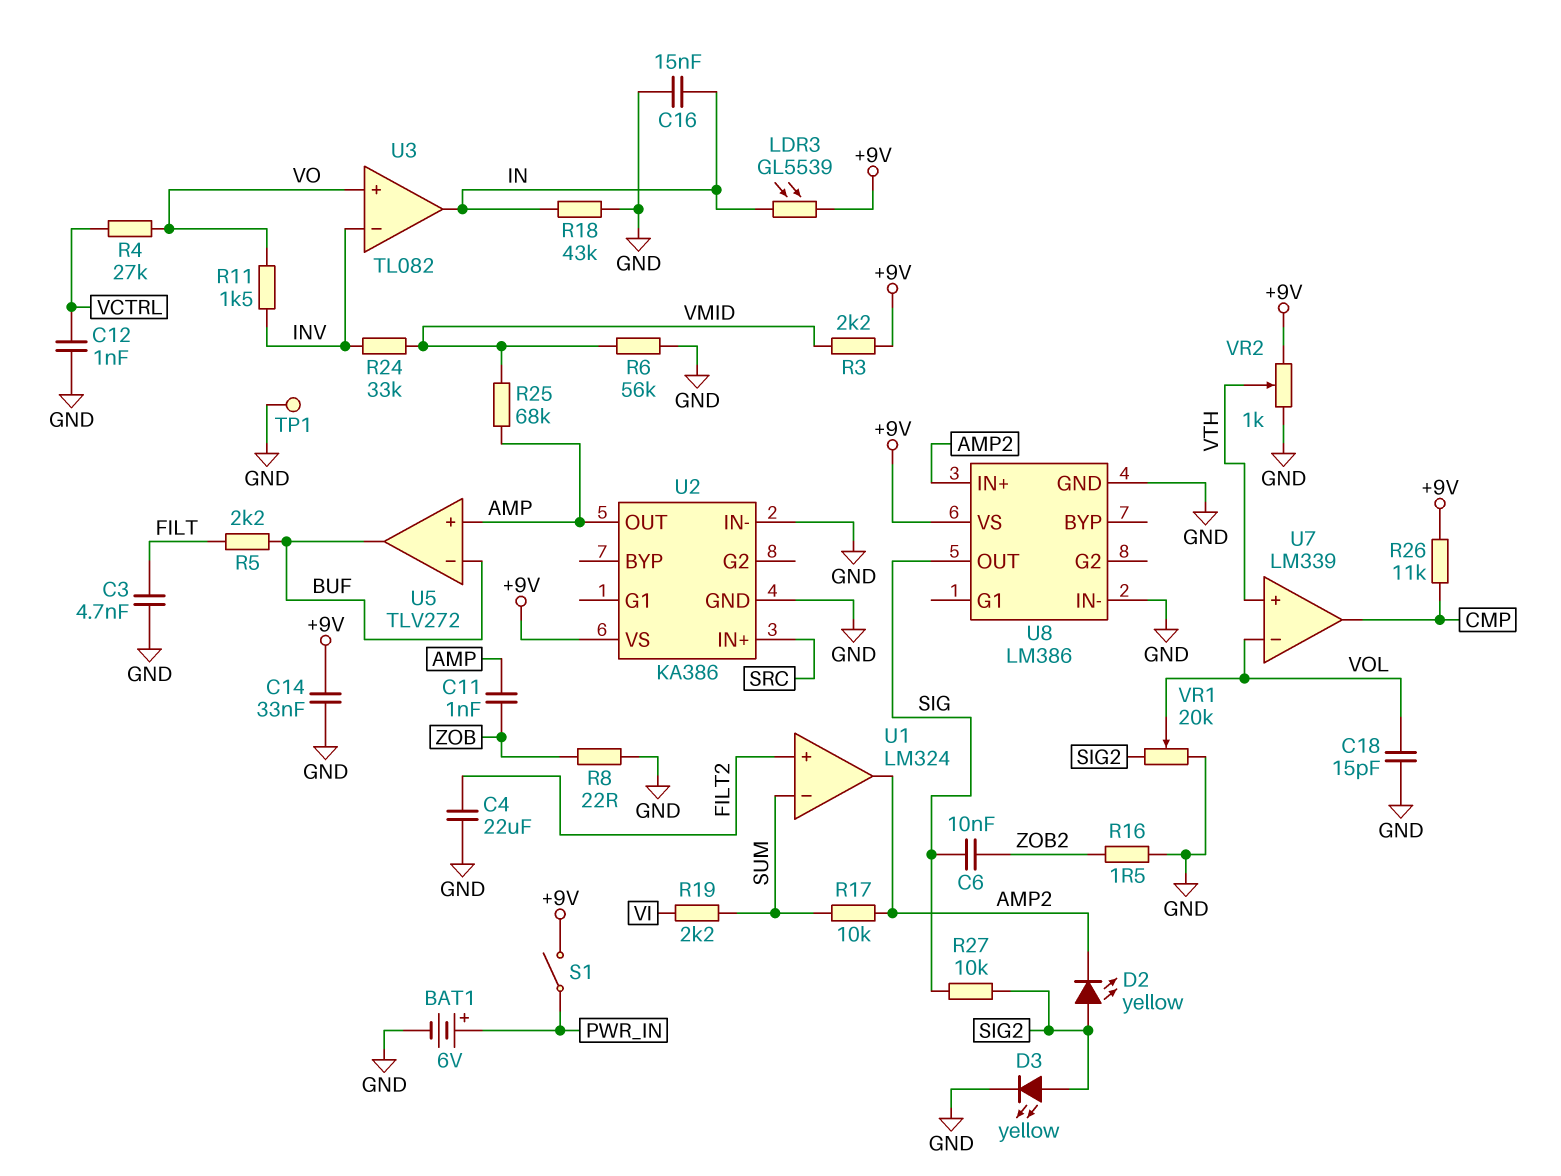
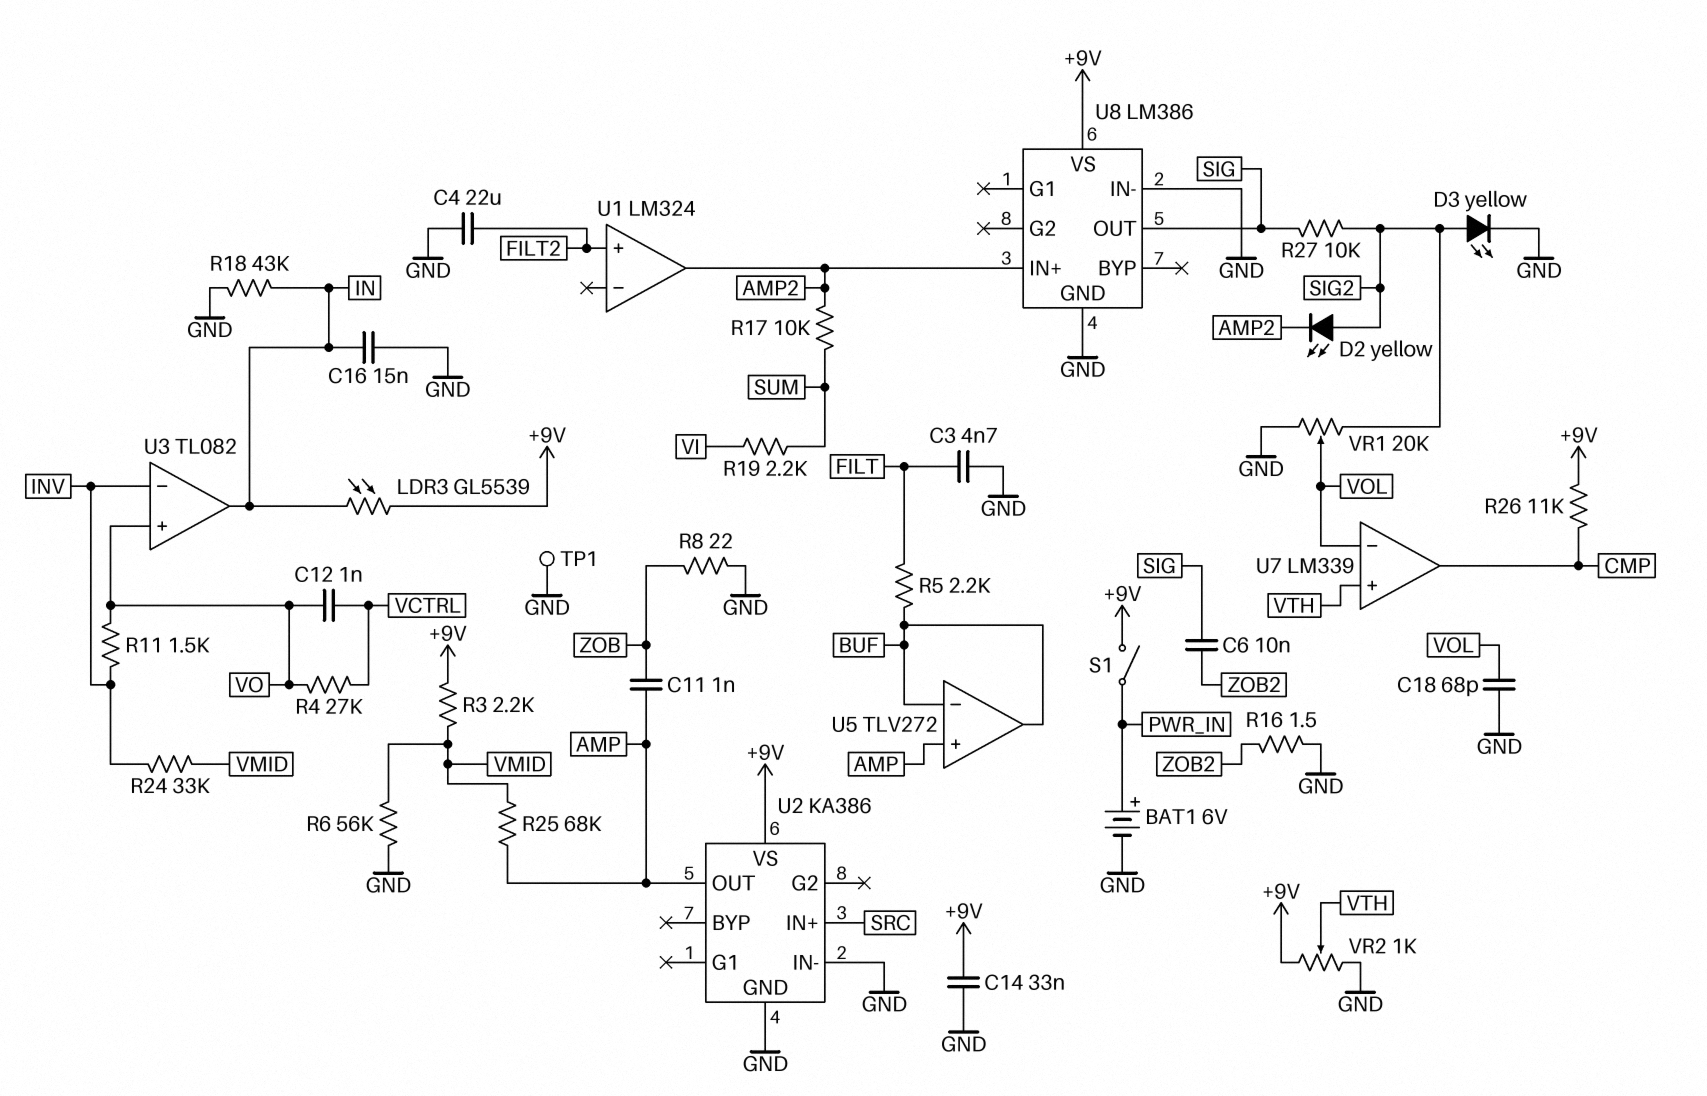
C12: 1nF (GND, VCTRL) -> 1nF (VCTRL, VO)
C18: 15pF (GND, VOL) -> 68pF (GND, VOL)
U1 pin in-: SUM -> none

